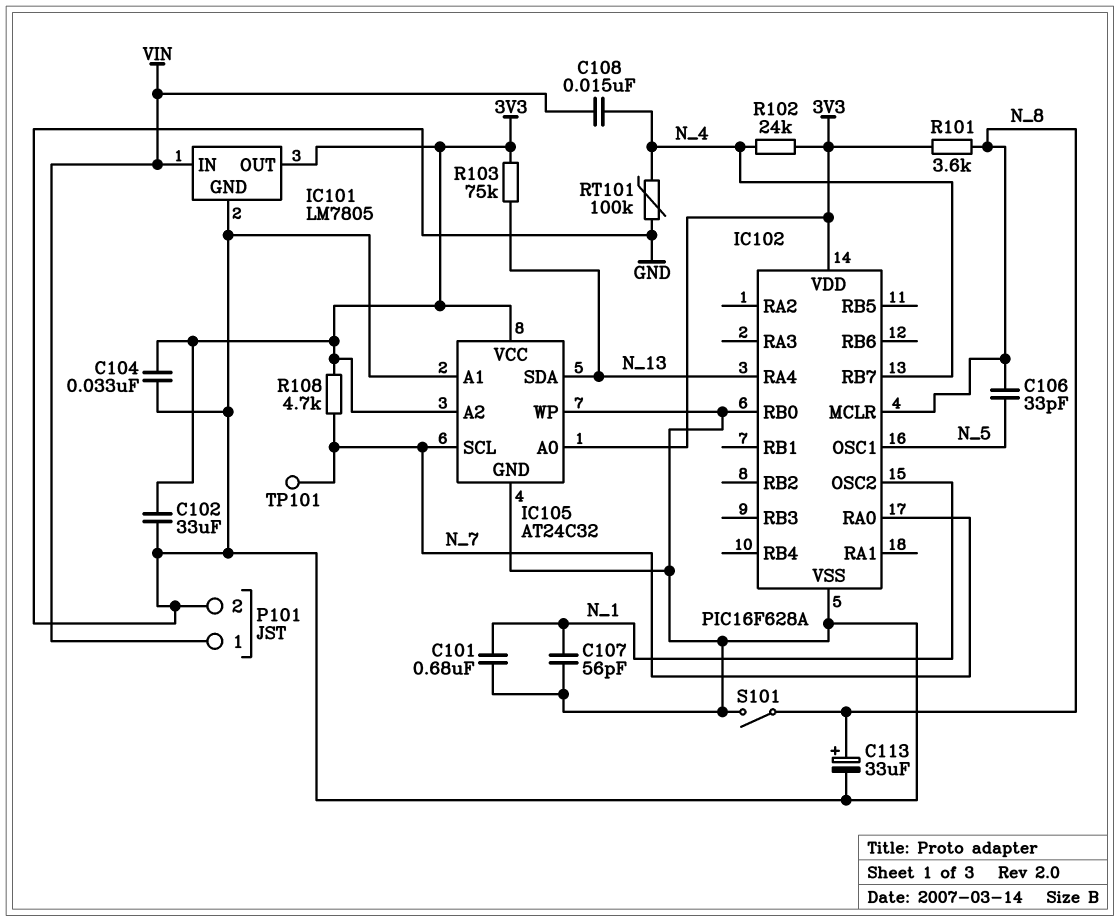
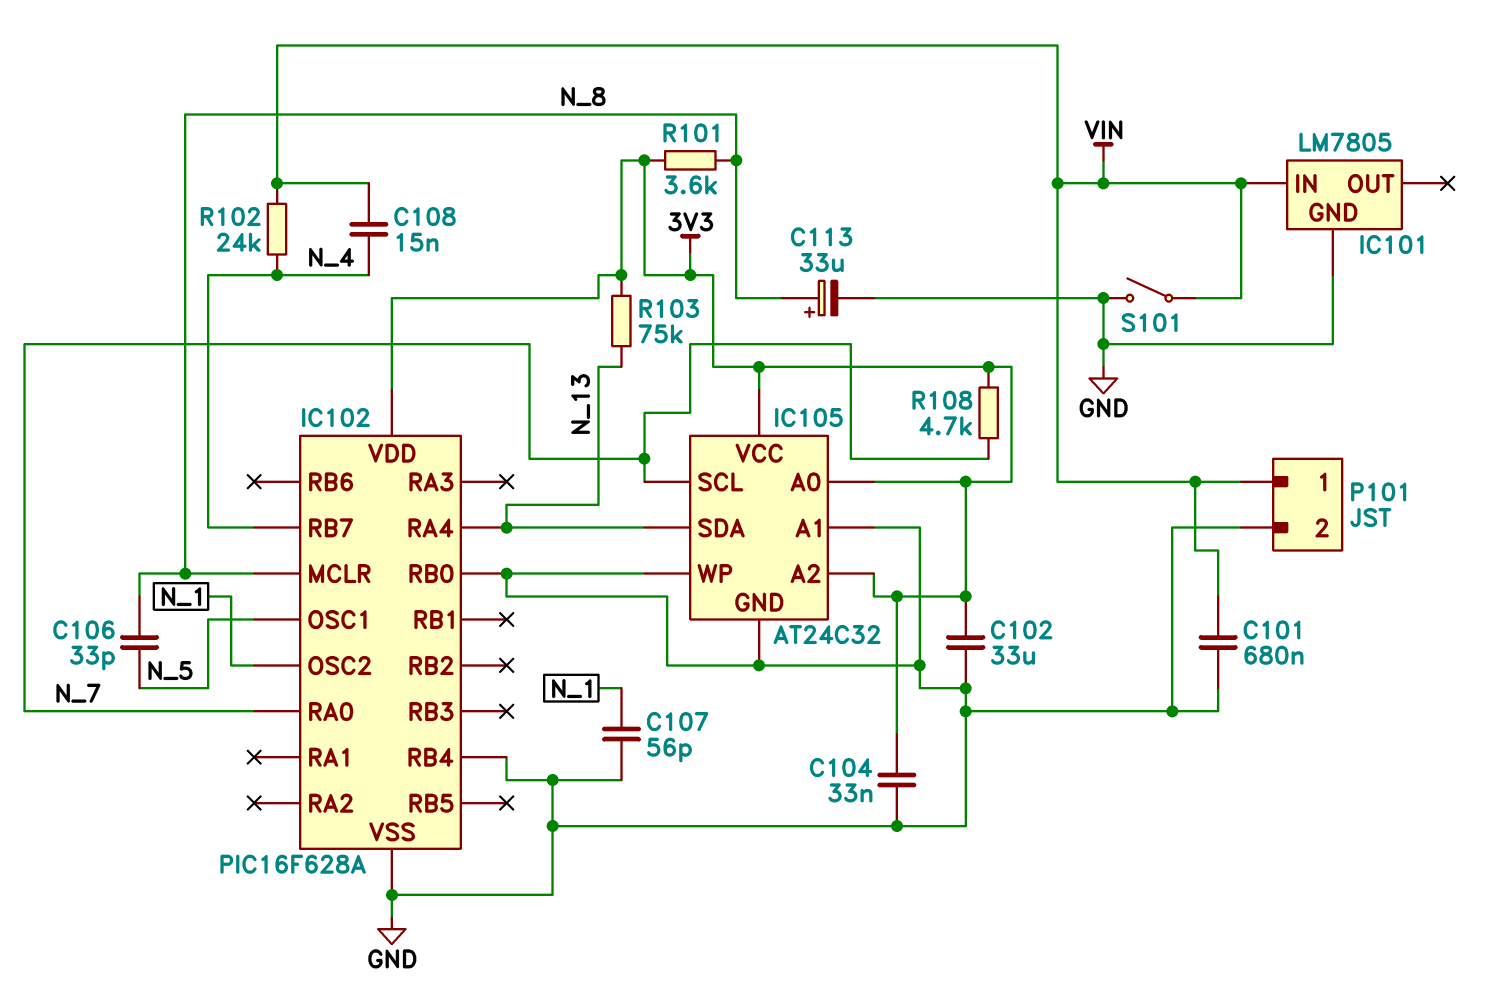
C101: 680nF (GND, N_1) -> 680nF (GND, VIN)
IC101 pin OUT: 3V3 -> none
IC102 pin RB4: none -> GND
R102: 24k (3V3, N_4) -> 24k (N_4, VIN)
RT101: 100k (GND, N_4) -> none
S101: switch (GND, N_8) -> switch (GND, VIN)
TP101: test point (N_7) -> none

